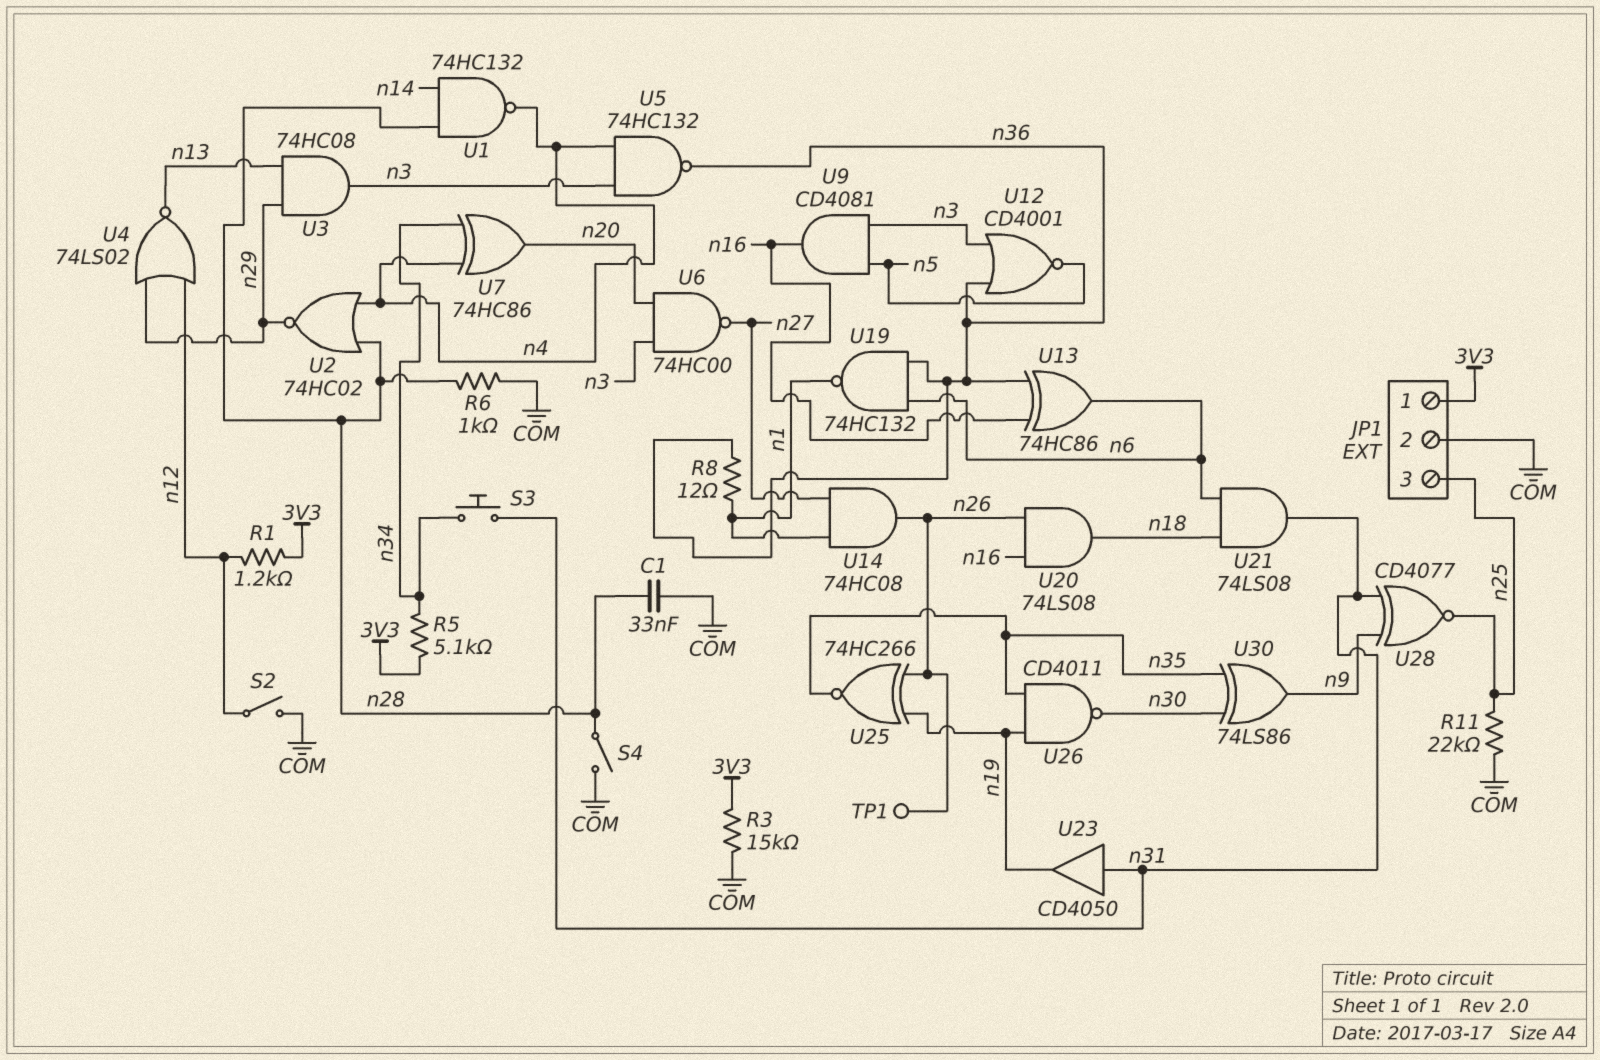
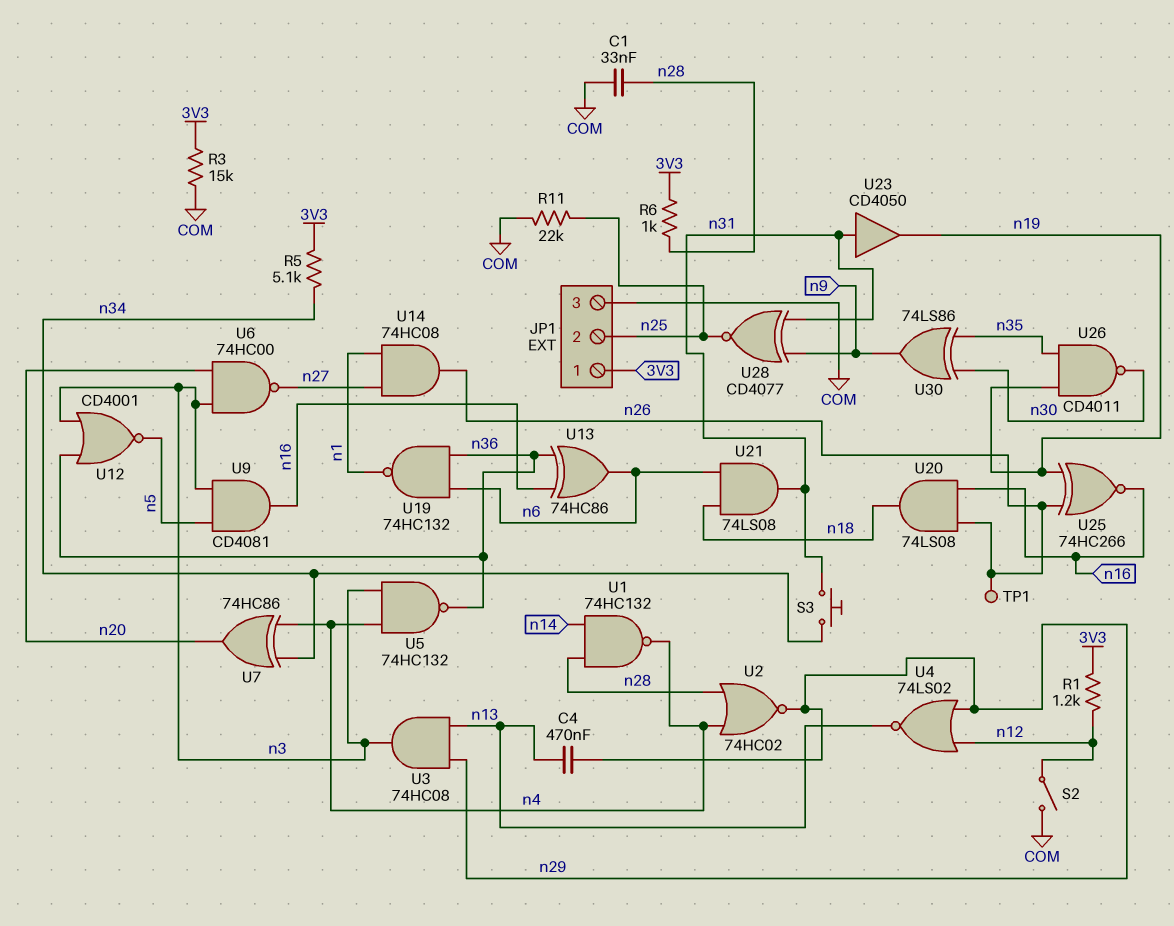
C4: none -> 470nF (n13, n29)
JP1 pin 2: COM -> n25
JP1 pin 3: n25 -> COM
R6: 1k (COM, n28) -> 1k (3V3, n28)
R8: 12 (n1, n36) -> none
S4: switch (COM, n28) -> none
U25: XNOR 74HC266 (in n19, in n26, out n35) -> XNOR 74HC266 (in n19, in n26, out n16)

